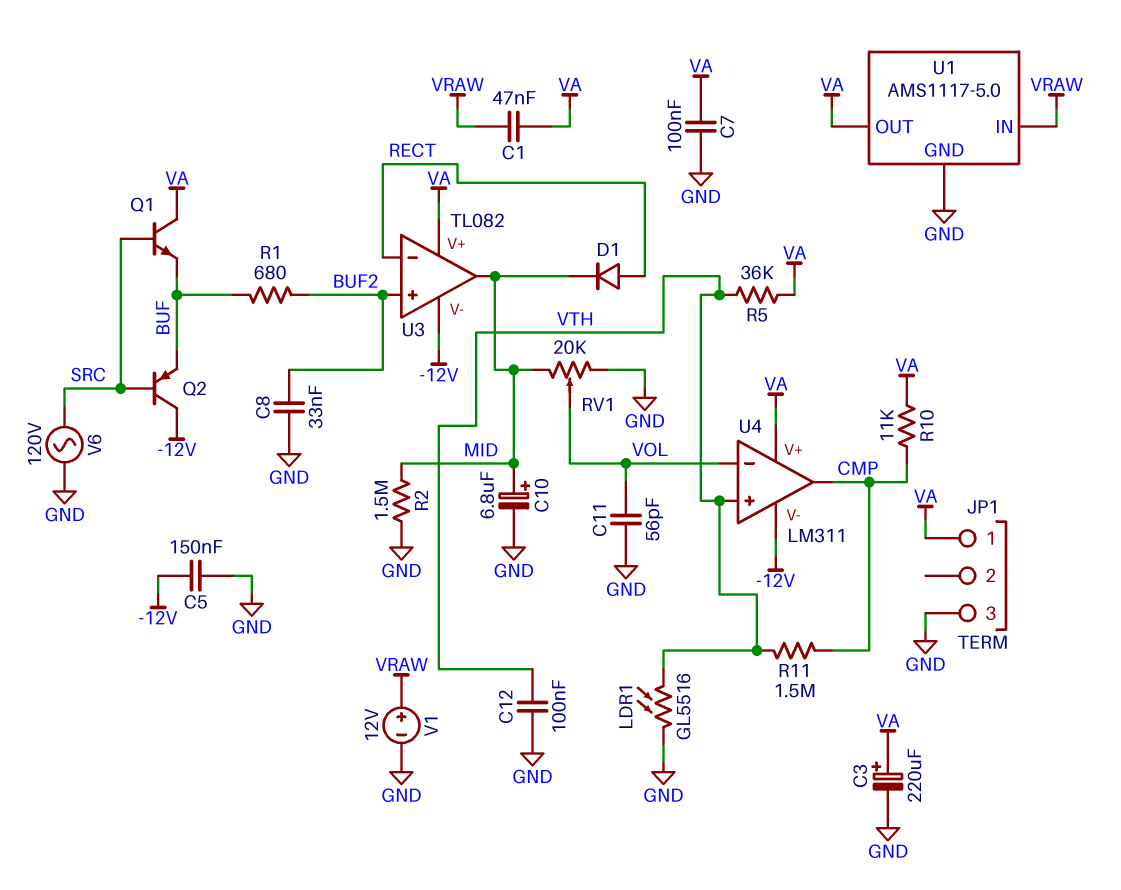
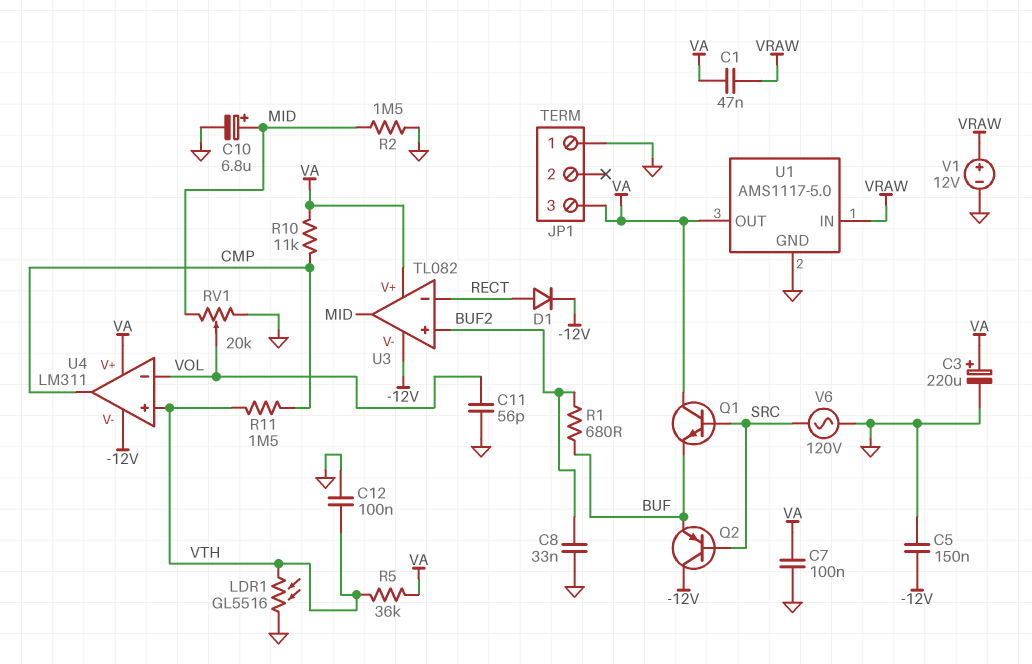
D1: diode (A RECT, K MID) -> diode (A RECT, K -12V)
JP1 pin 1: VA -> GND
JP1 pin 3: GND -> VA

